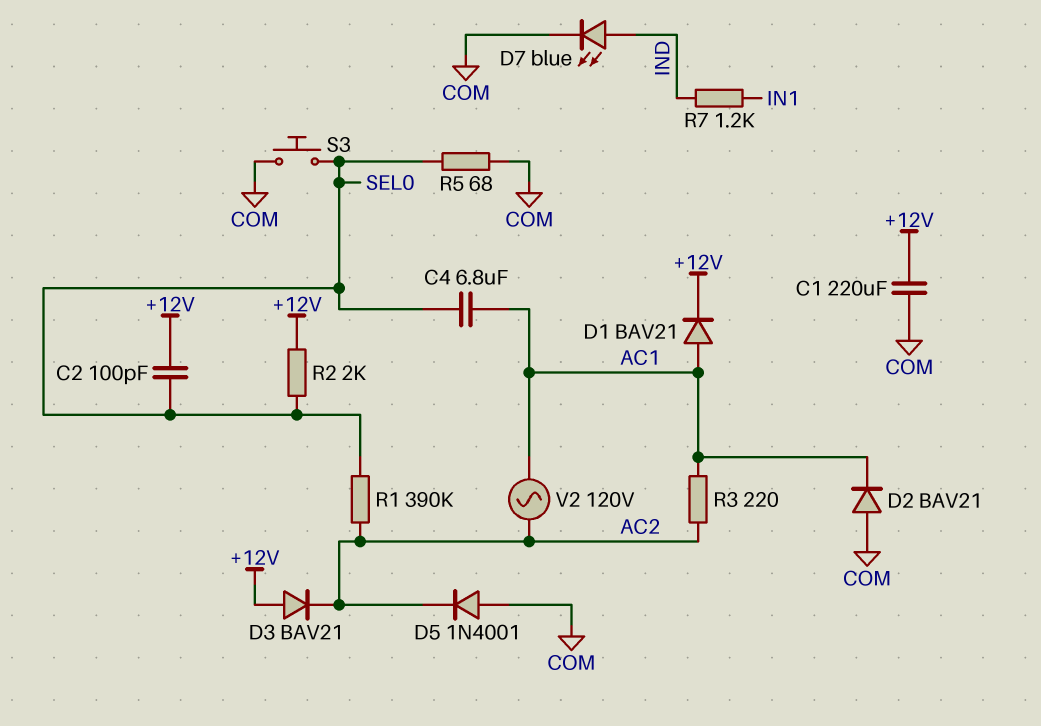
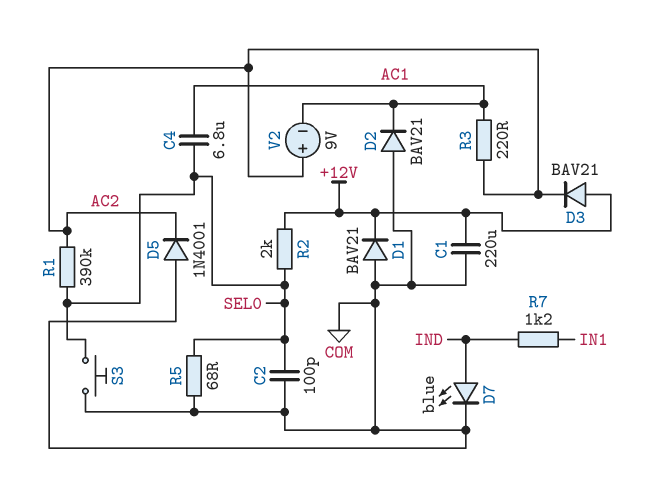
C2: 100pF (+12V, SEL0) -> 100pF (COM, SEL0)
D1: diode BAV21 (A AC1, K +12V) -> diode BAV21 (A COM, K +12V)
V2: AC 120V (AC1, AC2) -> 9V (plus AC2, minus AC1)

